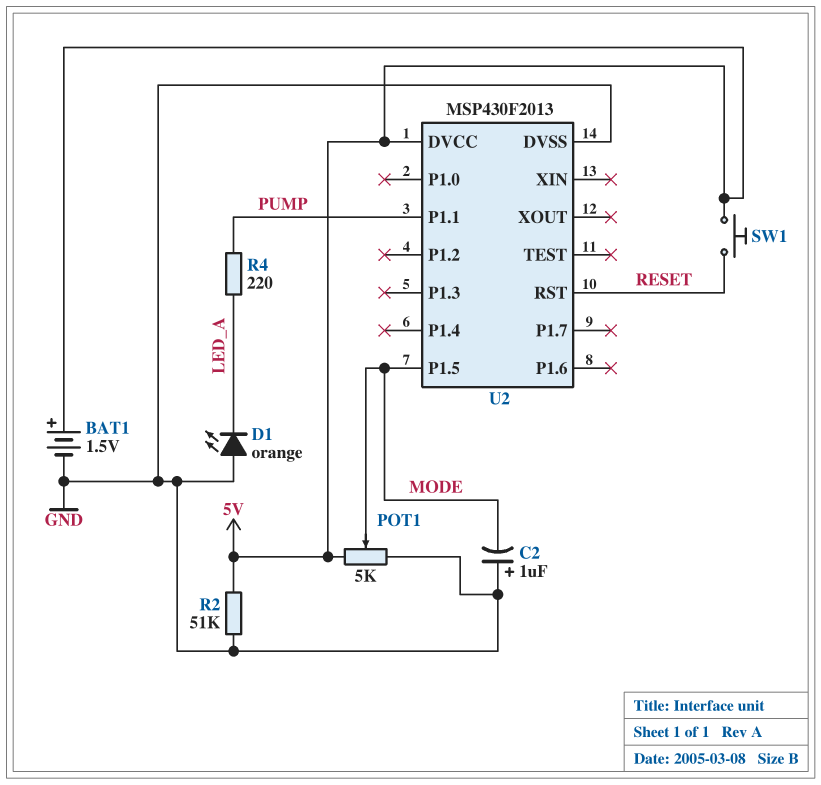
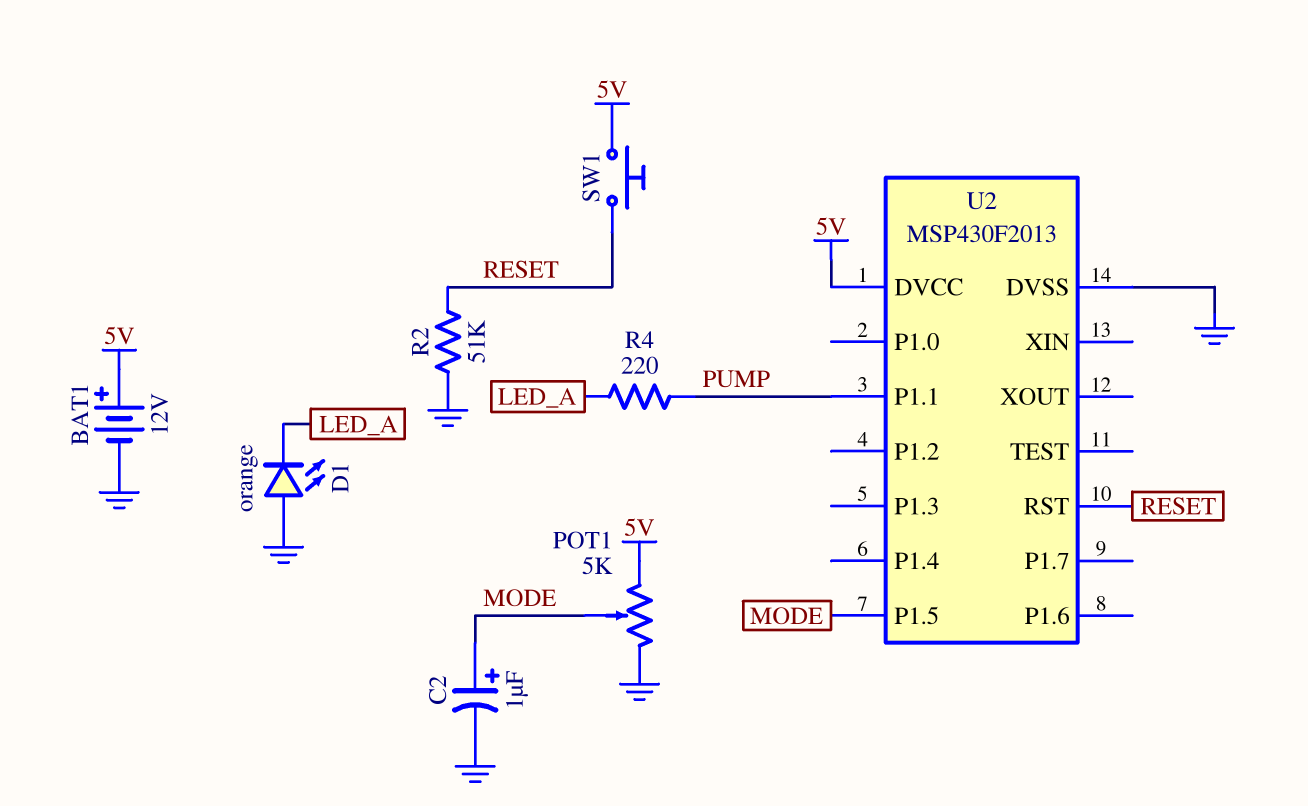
BAT1: 1.5V (plus 5V, minus GND) -> 12V (plus 5V, minus GND)
C2: 1uF (plus GND, minus MODE) -> 1uF (plus MODE, minus GND)
R2: 51k (5V, GND) -> 51k (GND, RESET)

